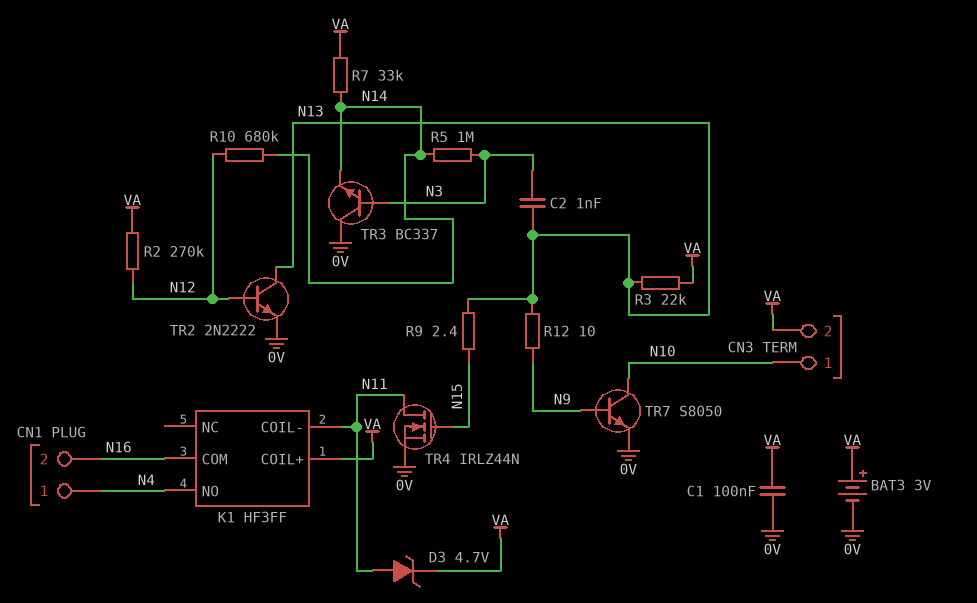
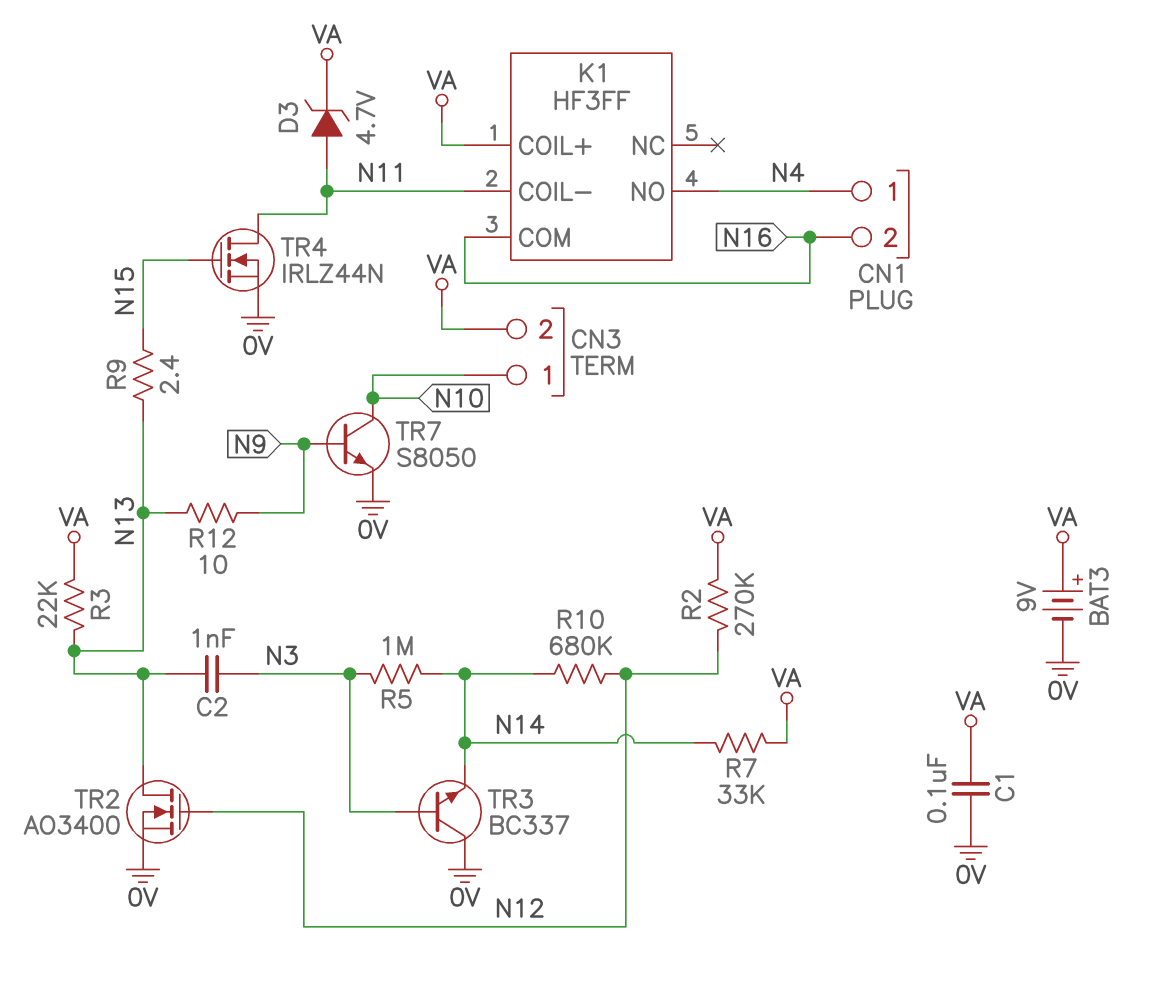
BAT3: 3V (plus VA, minus 0V) -> 9V (plus VA, minus 0V)
TR2: NPN 2N2222 (B N12, C N13, E 0V) -> NMOS AO3400 (G N12, D N13, S 0V)

